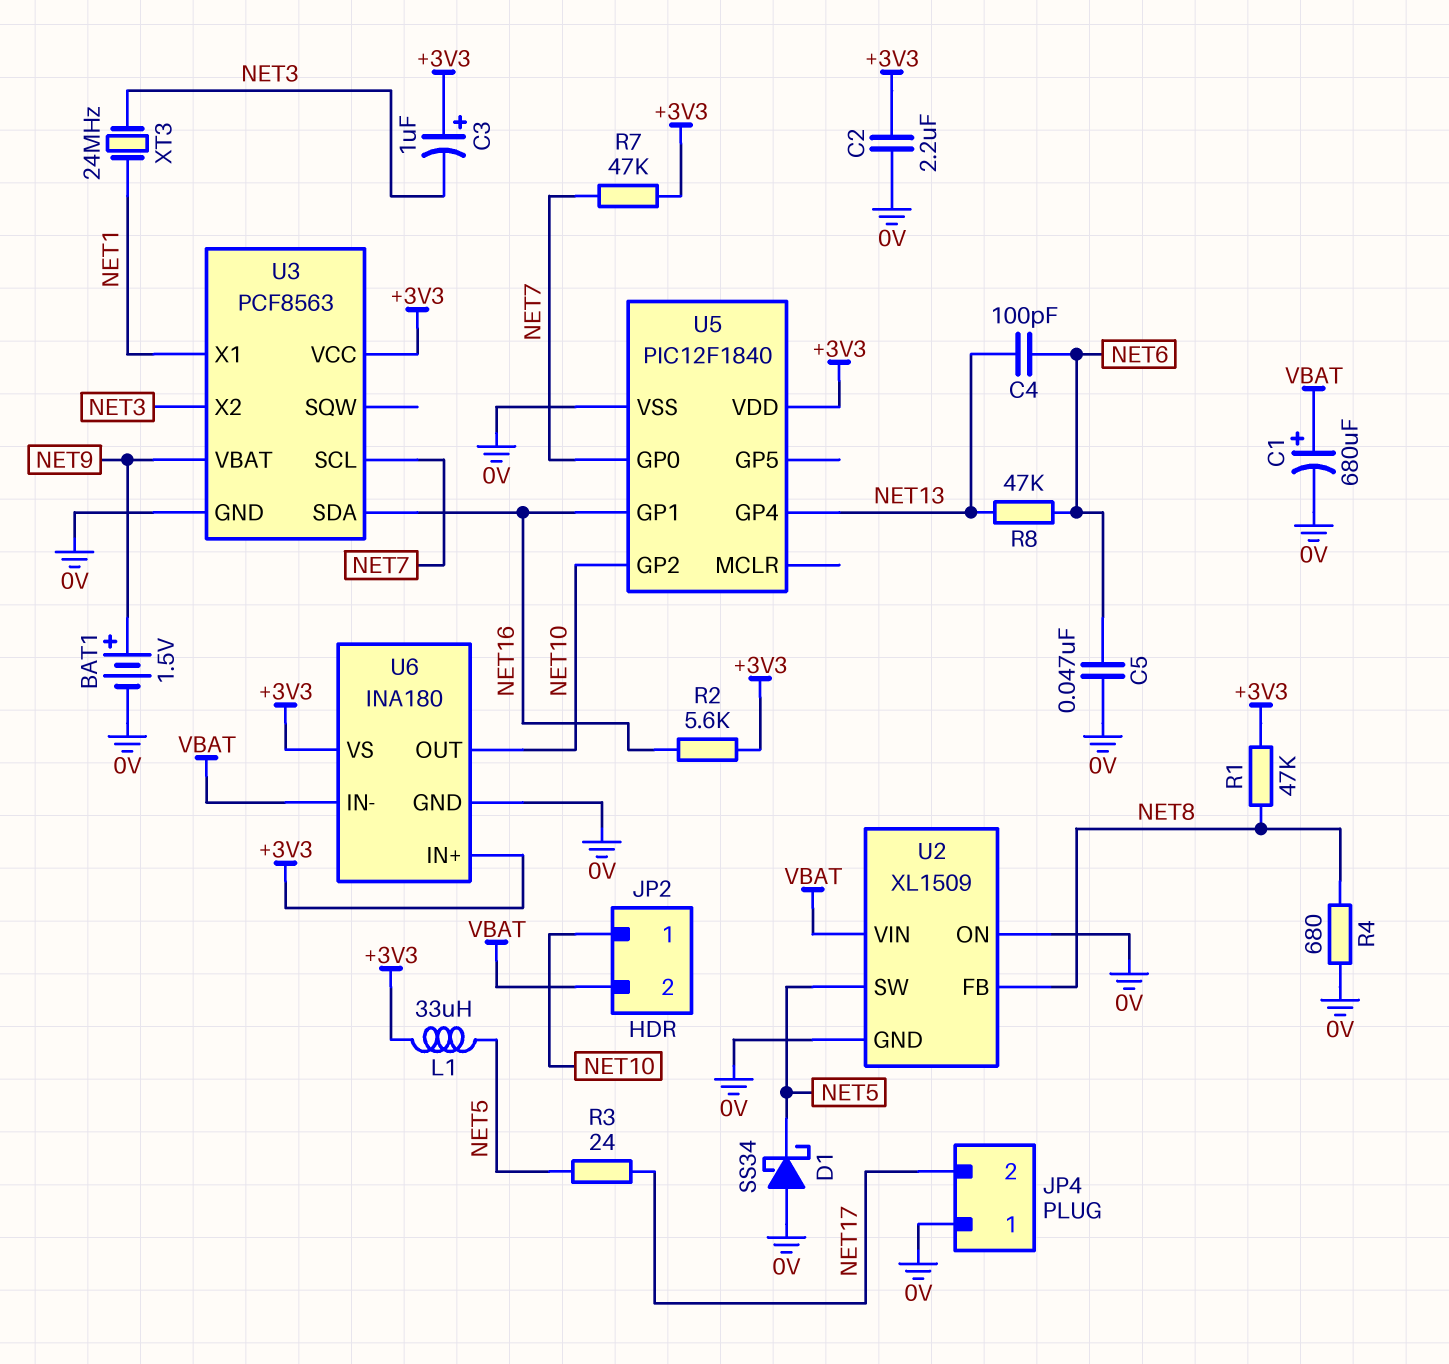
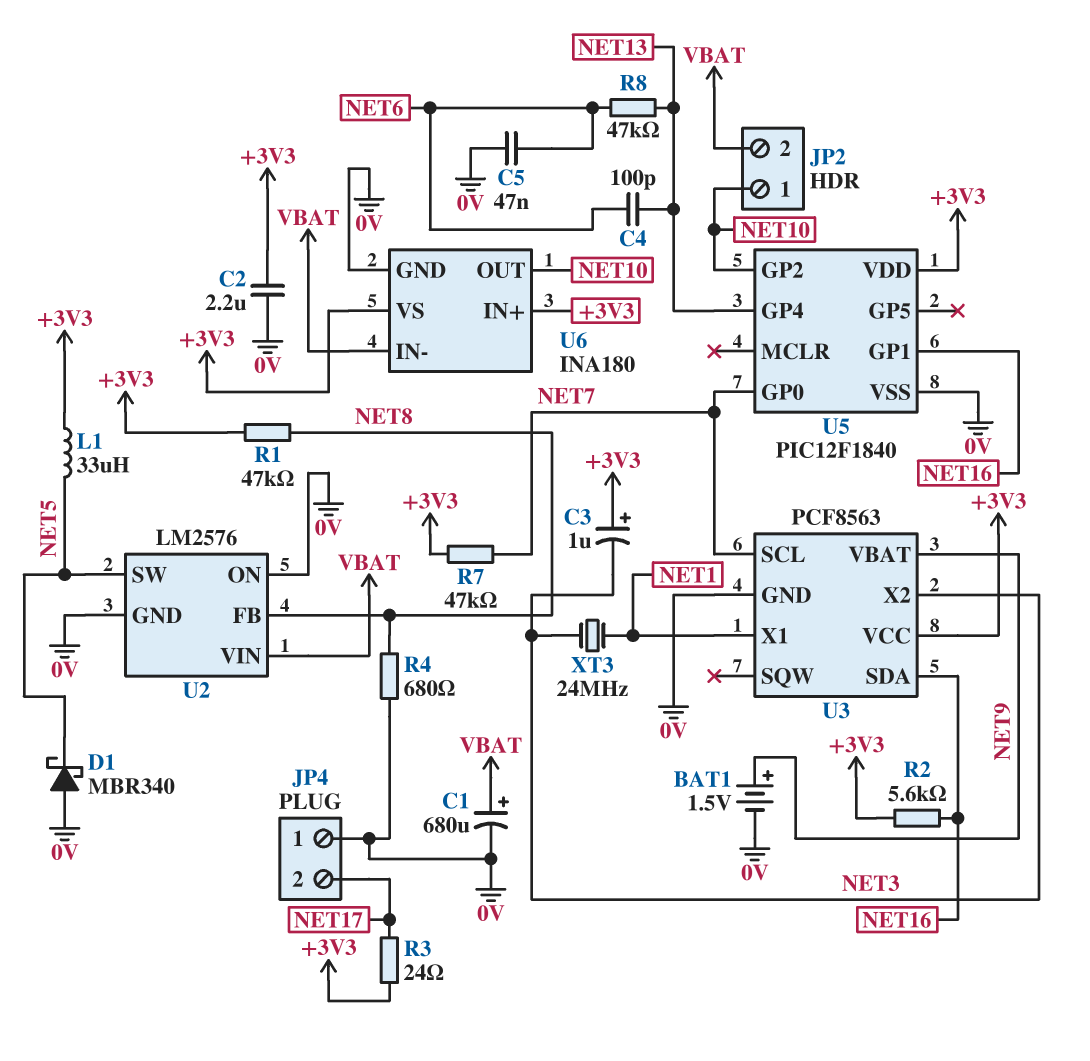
D1: schottky SS34 (A 0V, K NET5) -> schottky MBR340 (A 0V, K NET5)
R3: 24 (NET5, NET17) -> 24 (+3V3, NET17)
U2: XL1509 -> LM2576

